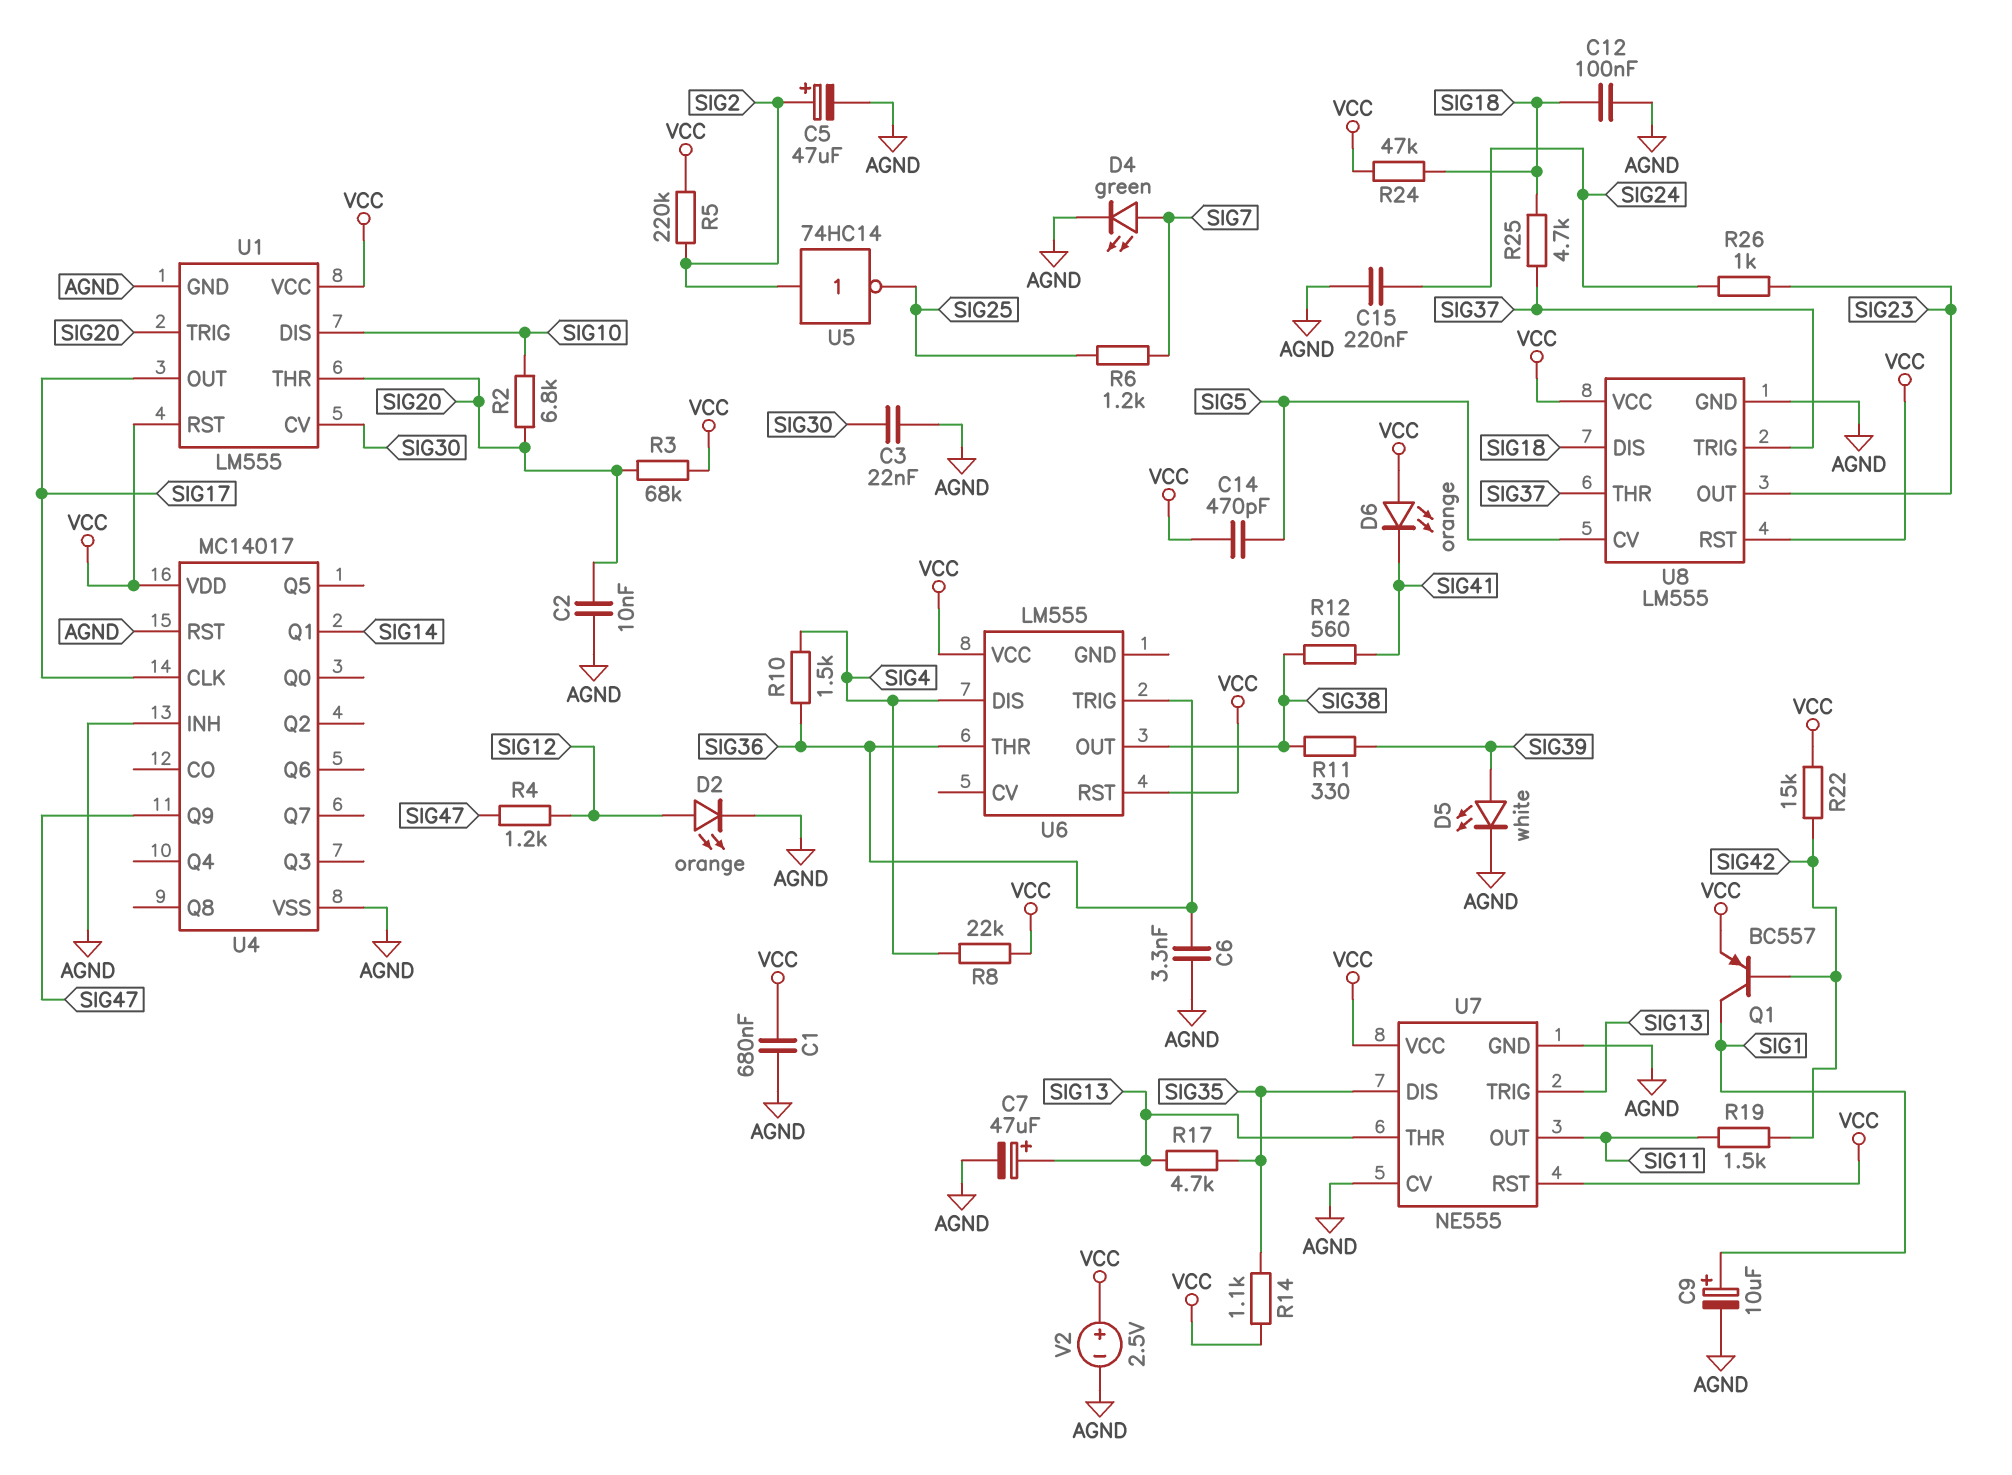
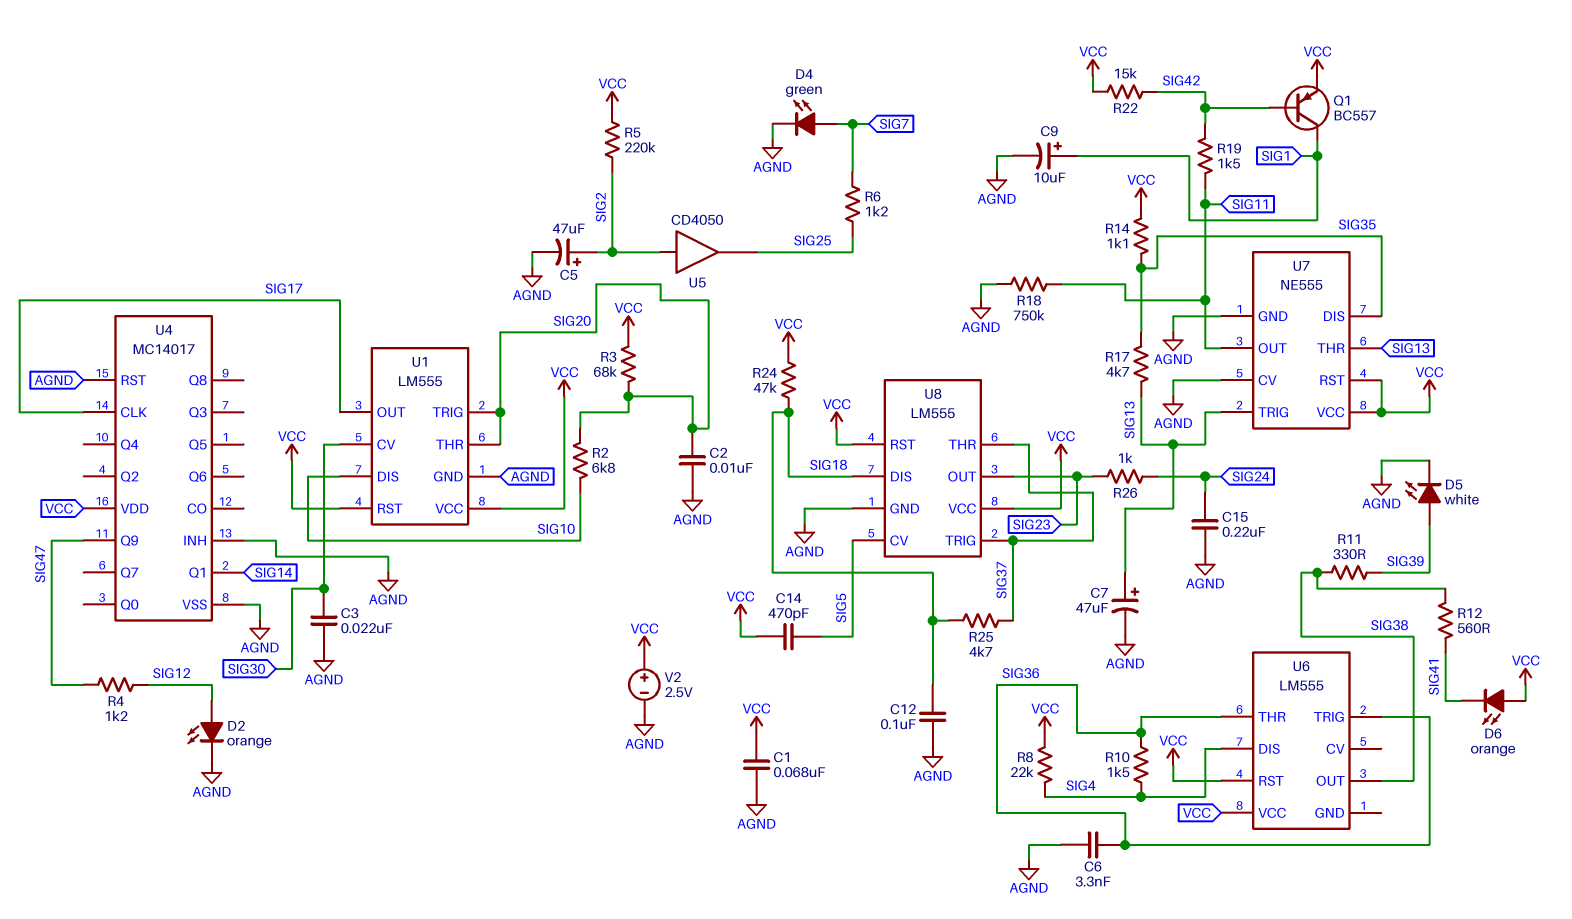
C1: 680nF (AGND, VCC) -> 68nF (AGND, VCC)
R18: none -> 750k (AGND, SIG11)
U5: NOT 74HC14 (in SIG2, out SIG25) -> buffer CD4050 (in SIG2, out SIG25)

